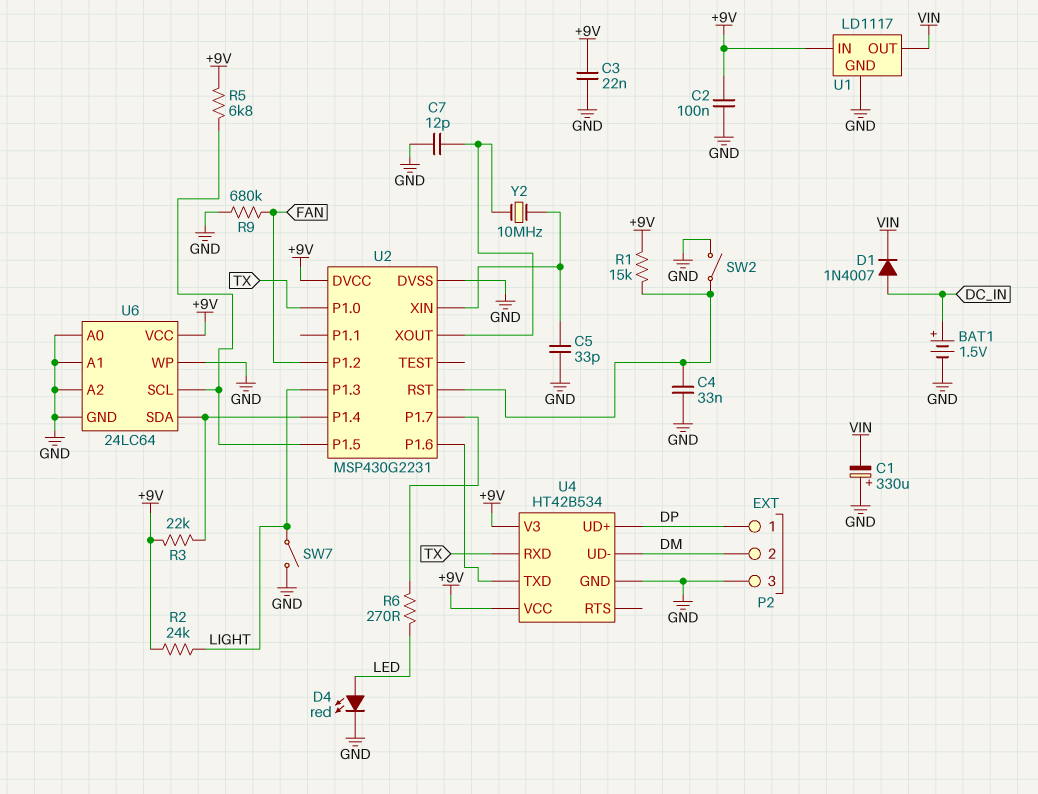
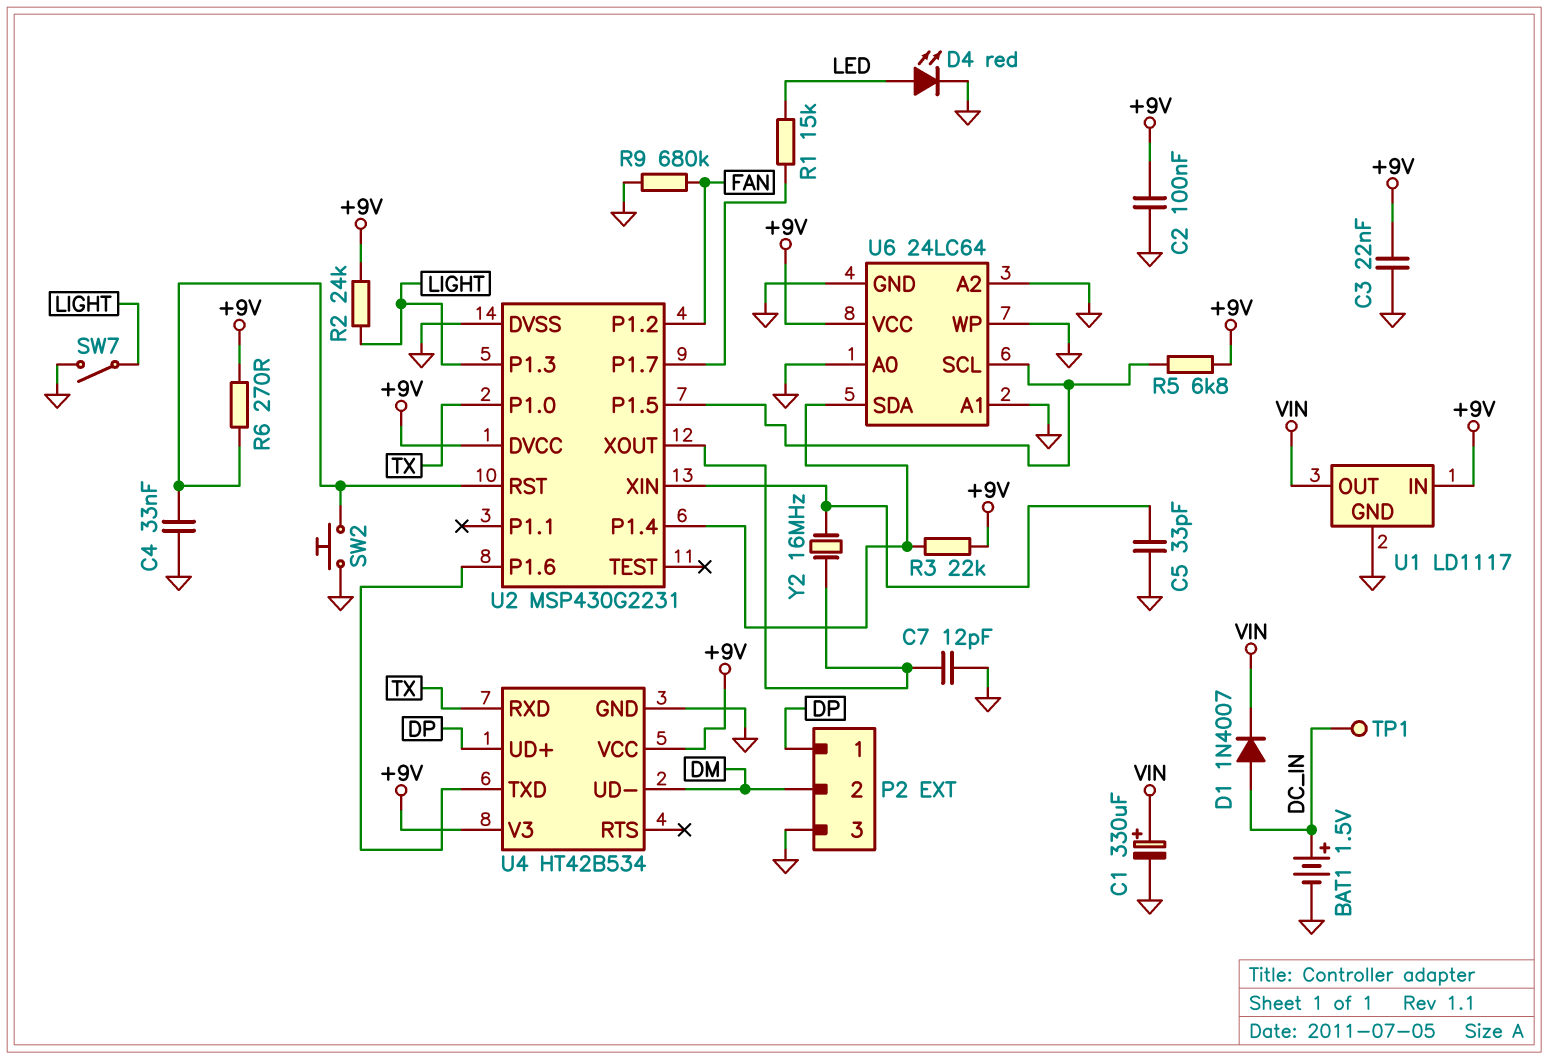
C1: 330uF (plus GND, minus VIN) -> 330uF (plus VIN, minus GND)
R1: 15k (+9V, U2/RST) -> 15k (LED, U2/P1.7)
R6: 270 (LED, U2/P1.7) -> 270 (+9V, U2/RST)
SW2: switch (GND, U2/RST) -> button (GND, U2/RST)
TP1: none -> test point (DC_IN)
Y2: 10MHz (U2/XIN, U2/XOUT) -> 16MHz (U2/XIN, U2/XOUT)

